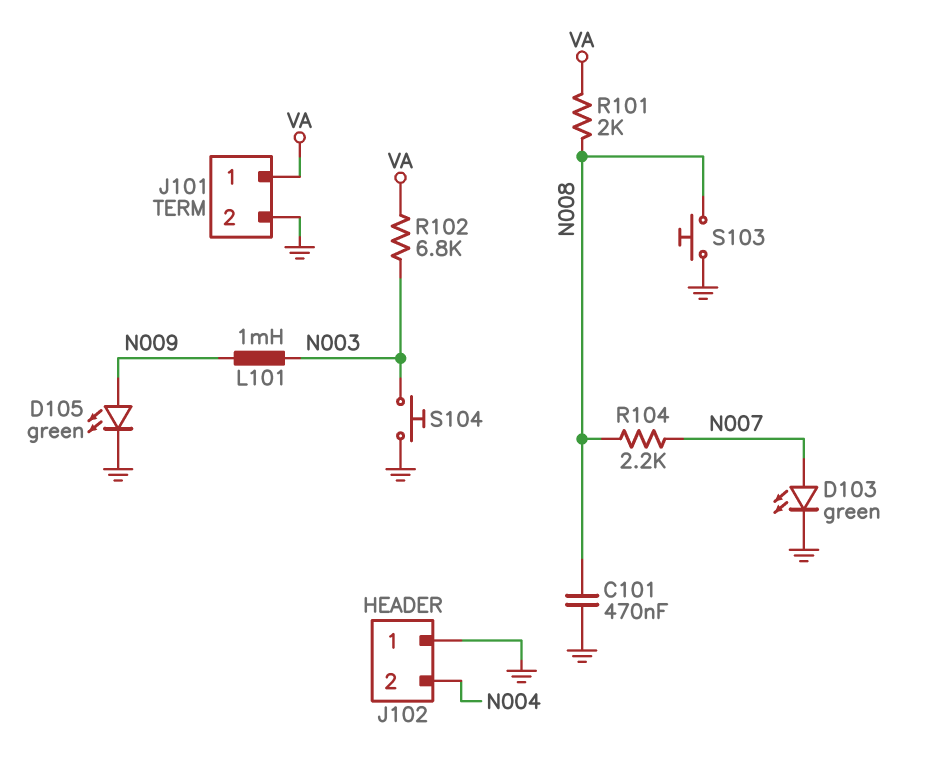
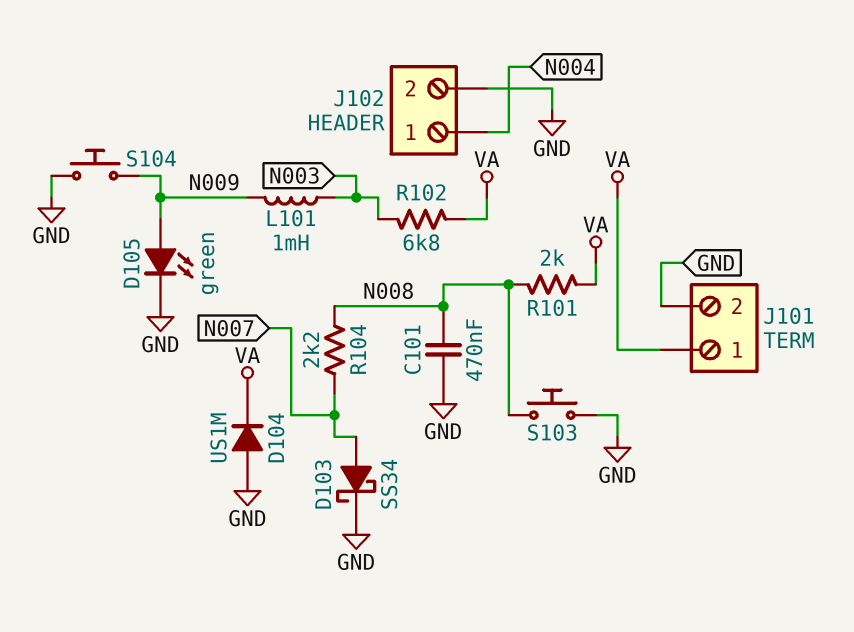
D103: LED green (A N007, K GND) -> schottky SS34 (A N007, K GND)
D104: none -> diode US1M (A GND, K VA)
J102 pin 1: GND -> N004
J102 pin 2: N004 -> GND
S104: button (GND, N003) -> button (GND, N009)

